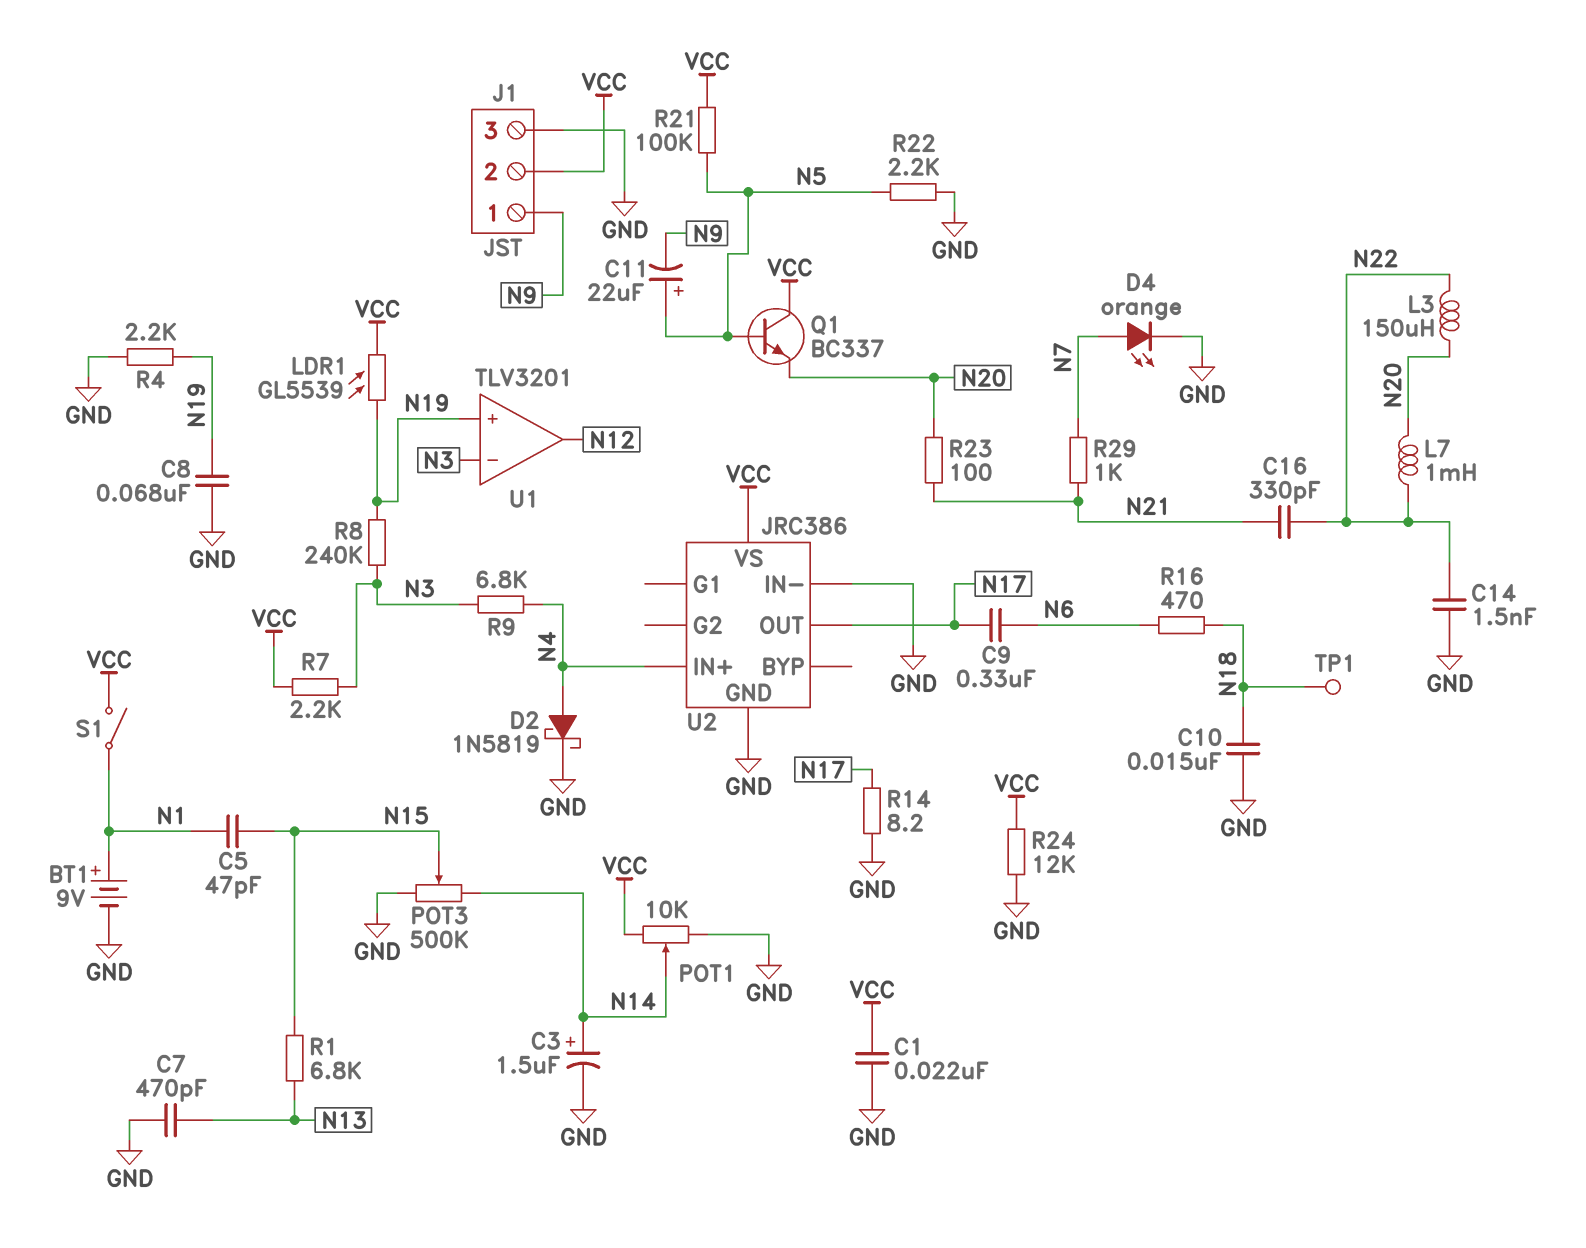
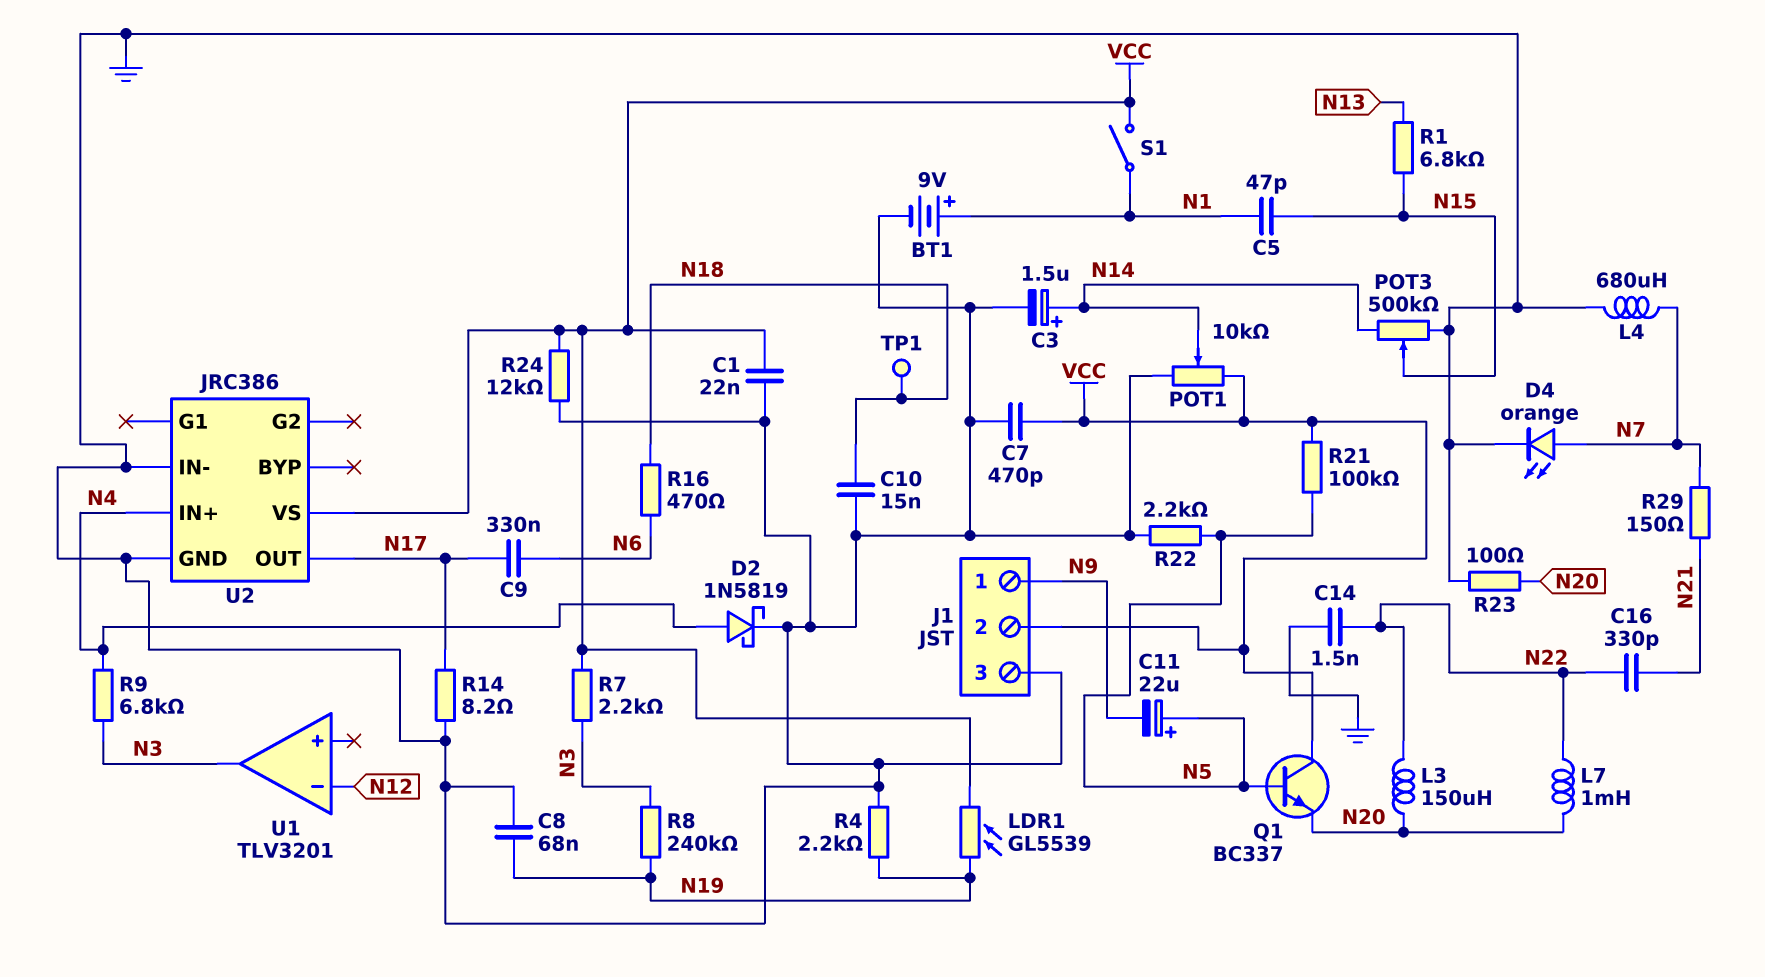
C7: 470pF (GND, N13) -> 470pF (GND, VCC)
L4: none -> 680uH (GND, N7)
R23: 100 (N20, N21) -> 100 (GND, N20)
R29: 1k (N7, N21) -> 150 (N7, N21)
U1 pin in+: N19 -> none
U1 pin in-: N3 -> N12
U1 pin out: N12 -> N3

